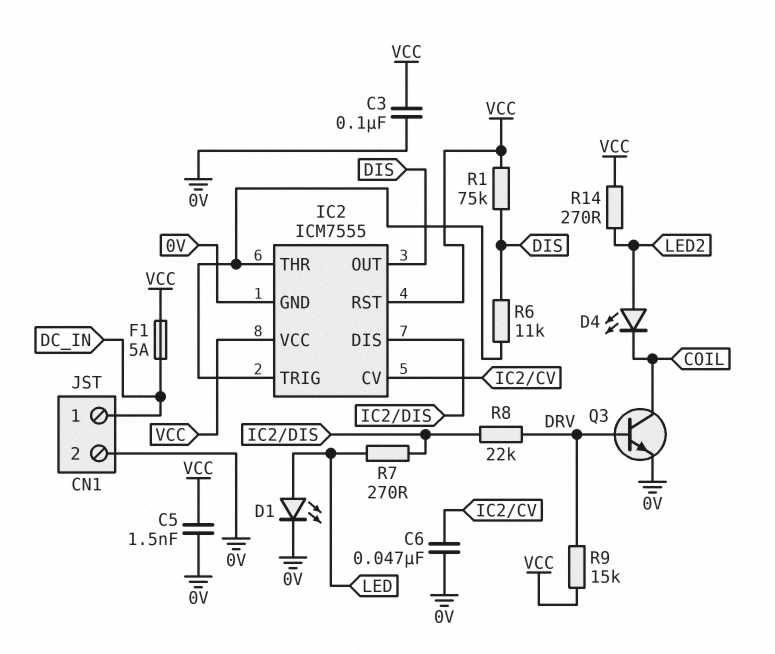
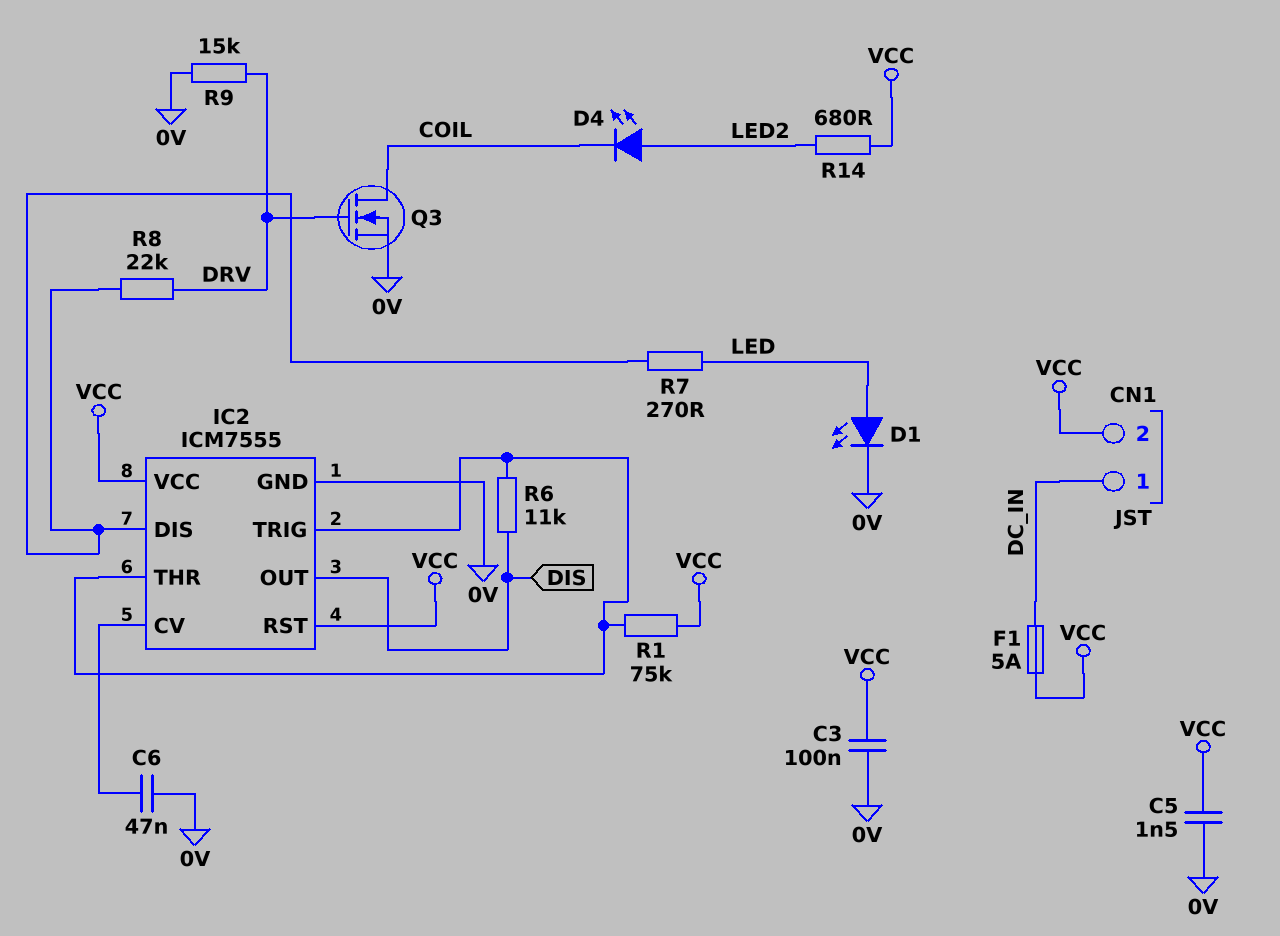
CN1 pin 2: 0V -> VCC
Q3: NPN (B DRV, C COIL, E 0V) -> NMOS (G DRV, D COIL, S 0V)
R1: 75k (DIS, VCC) -> 75k (IC2/THR, VCC)
R9: 15k (DRV, VCC) -> 15k (0V, DRV)
R14: 270 (LED2, VCC) -> 680 (LED2, VCC)

